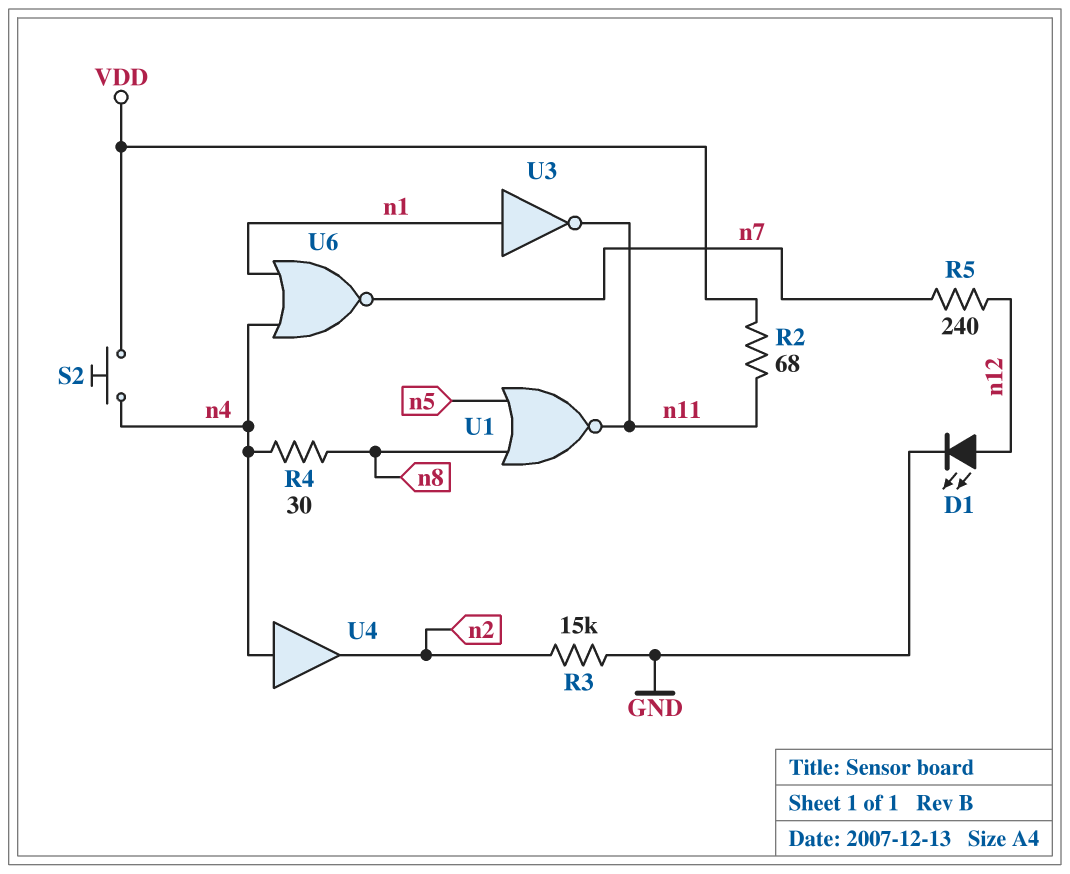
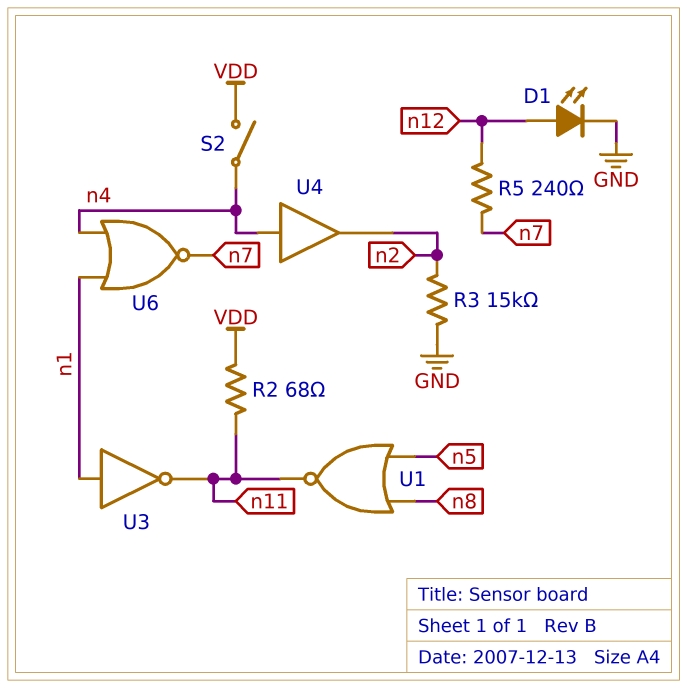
R4: 30 (n4, n8) -> none
S2: button (VDD, n4) -> switch (VDD, n4)

